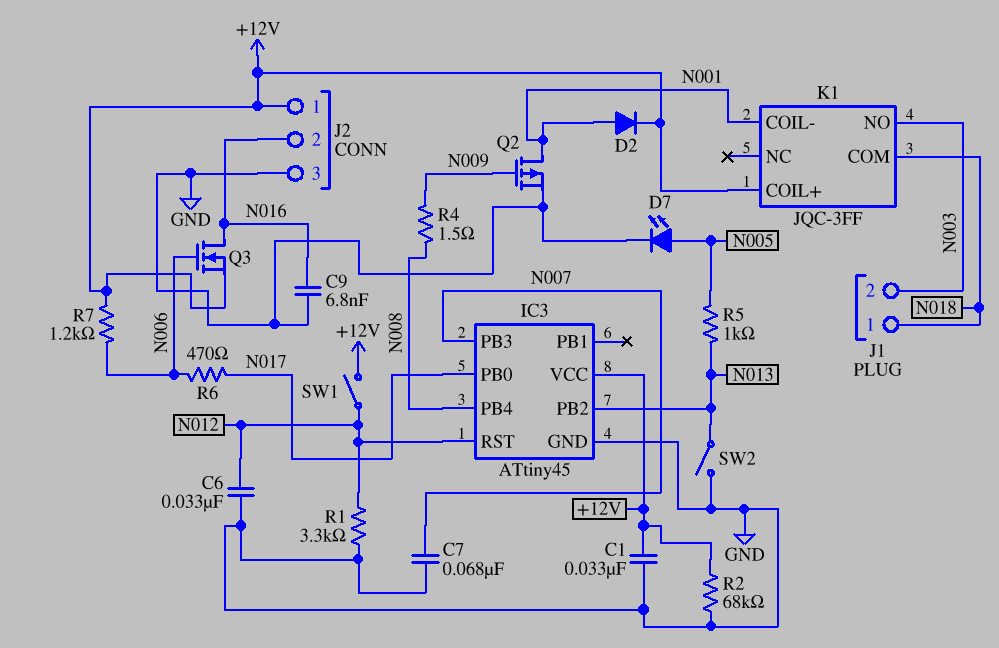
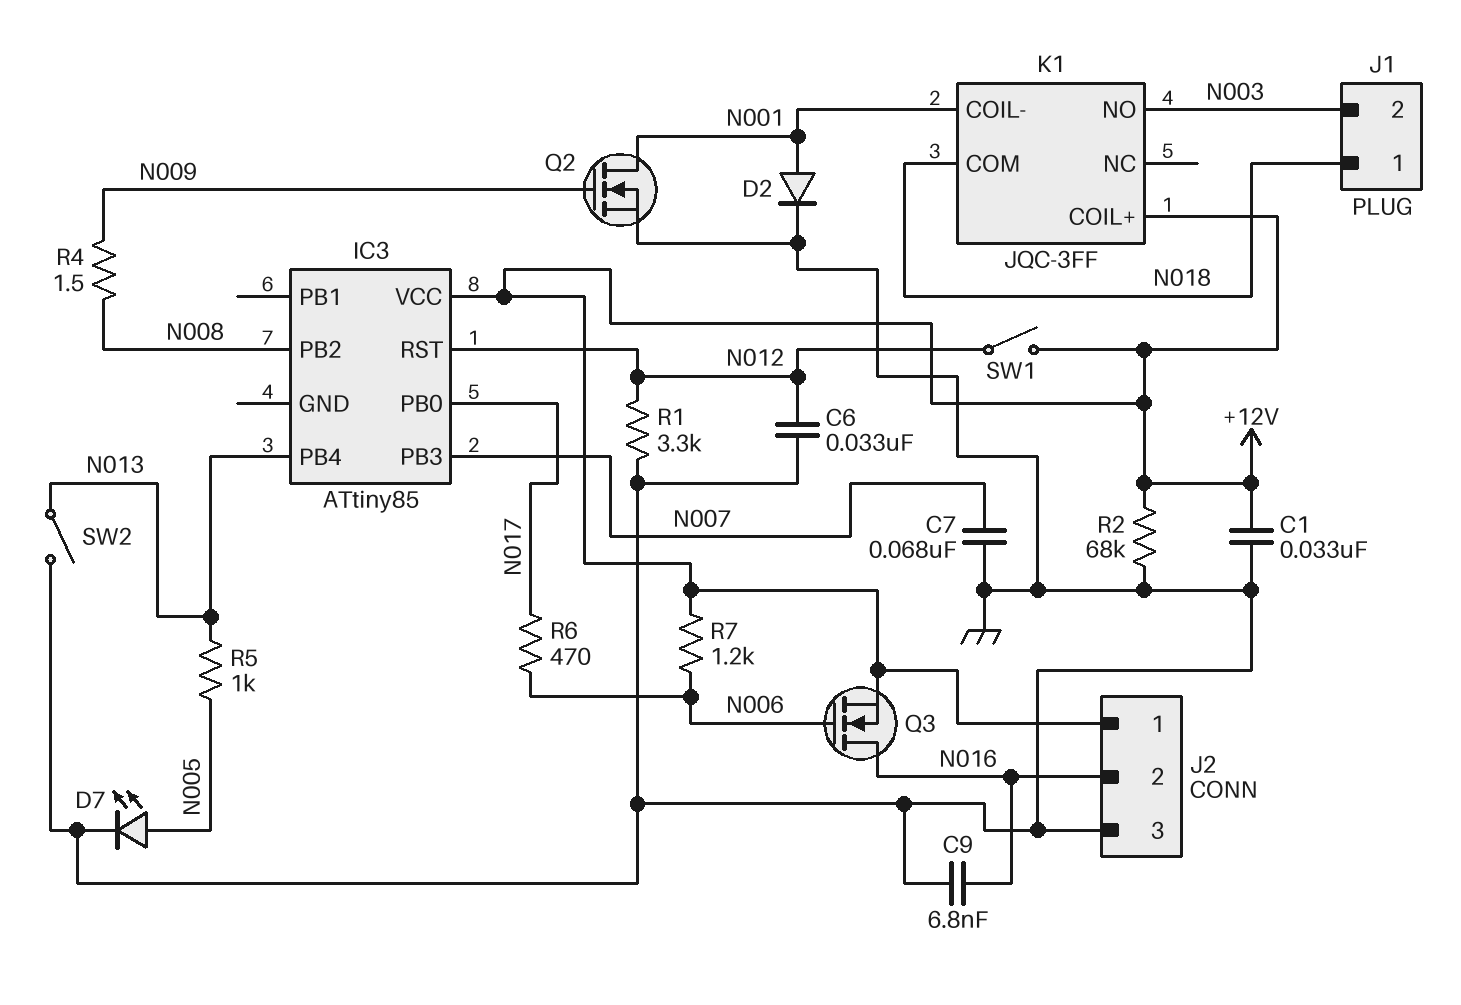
D2: diode (A N001, K +12V) -> diode (A N001, K GND)
IC3: ATtiny45 -> ATtiny85
IC3 pin GND: GND -> none
IC3 pin PB2: N013 -> N008
IC3 pin PB4: N008 -> N013
Q2: PMOS (G N009, D N001, S GND) -> NMOS (G N009, D N001, S GND)

